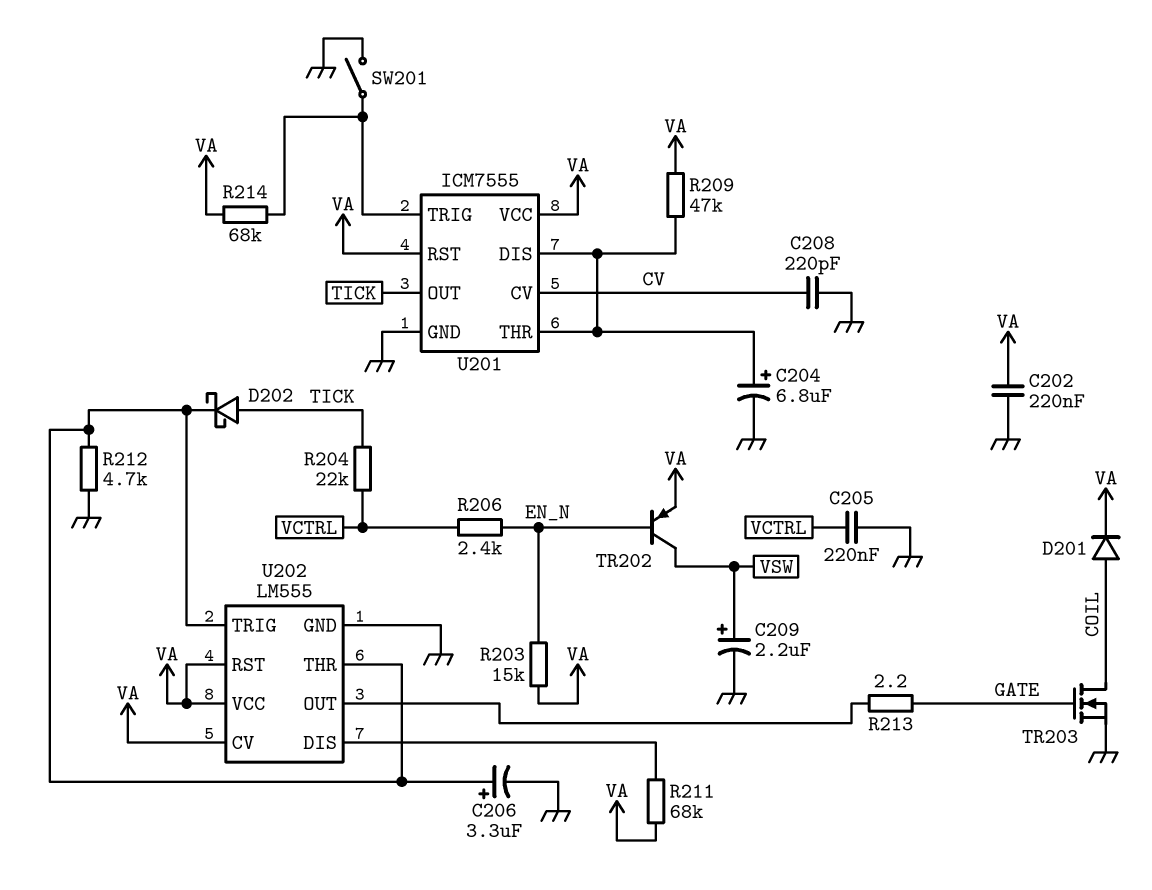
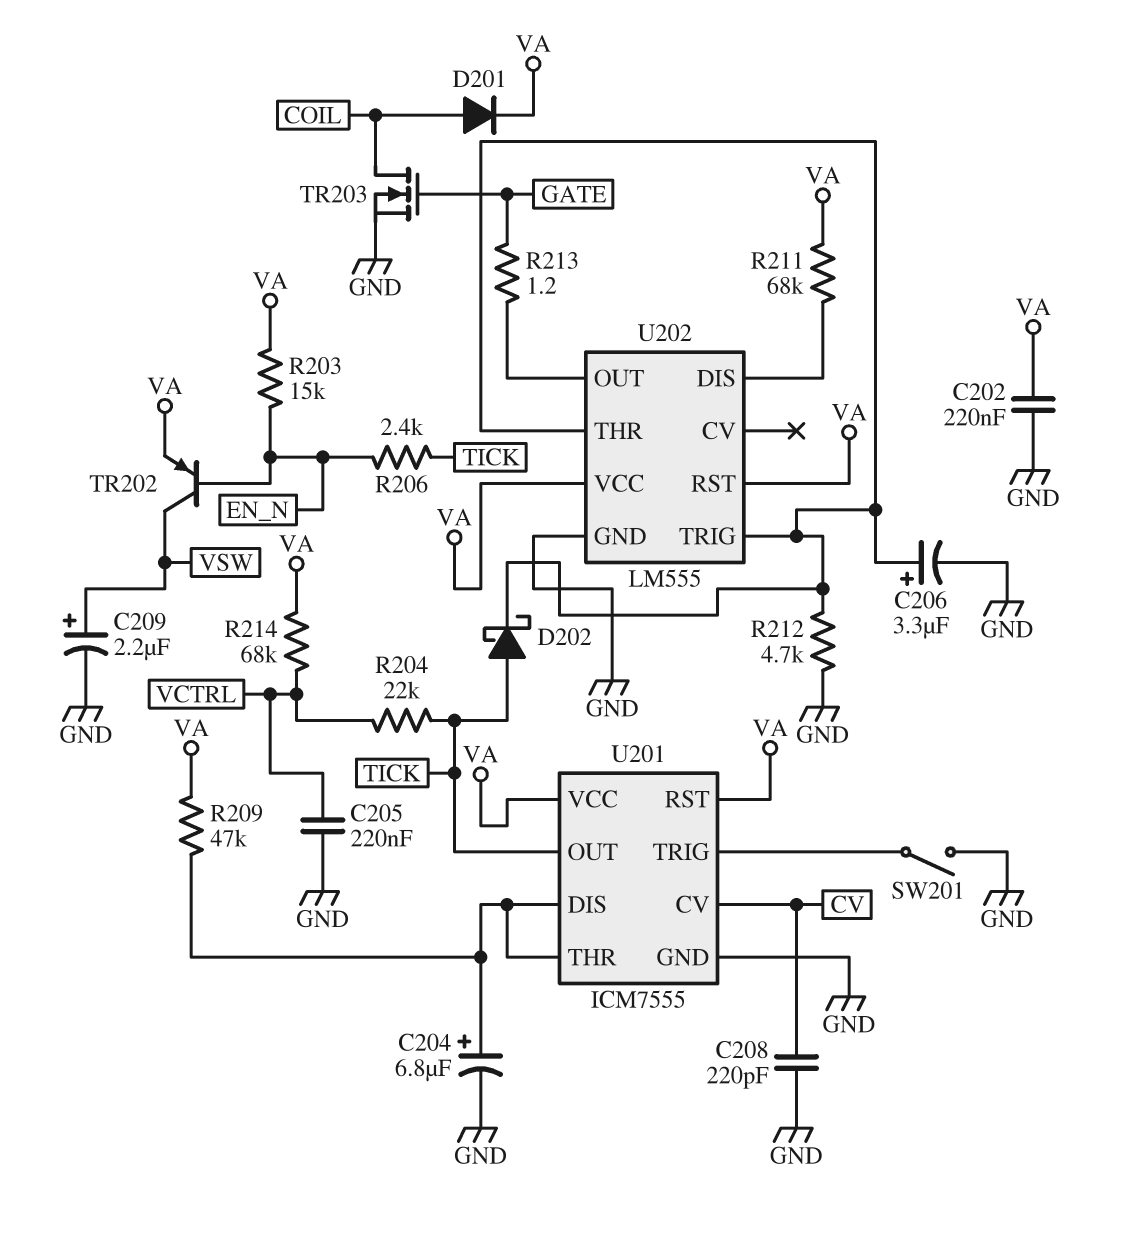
R206: 2.4k (EN_N, VCTRL) -> 2.4k (EN_N, TICK)
R213: 2.2 (GATE, U202/OUT) -> 1.2 (GATE, U202/OUT)
R214: 68k (U201/TRIG, VA) -> 68k (VA, VCTRL)
U202 pin CV: VA -> none

